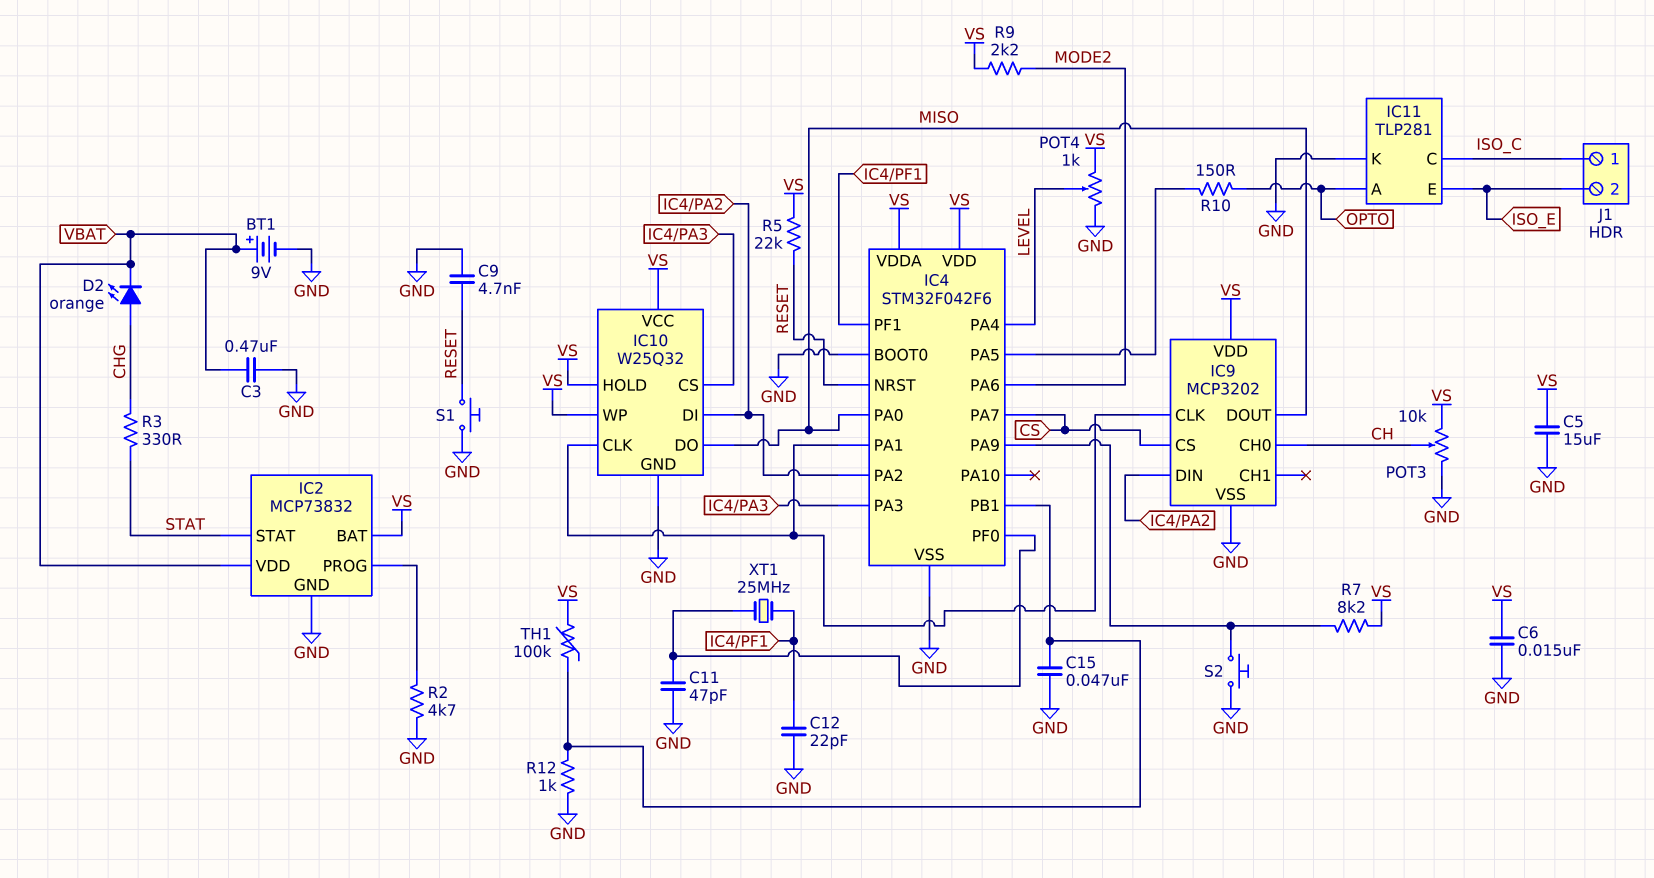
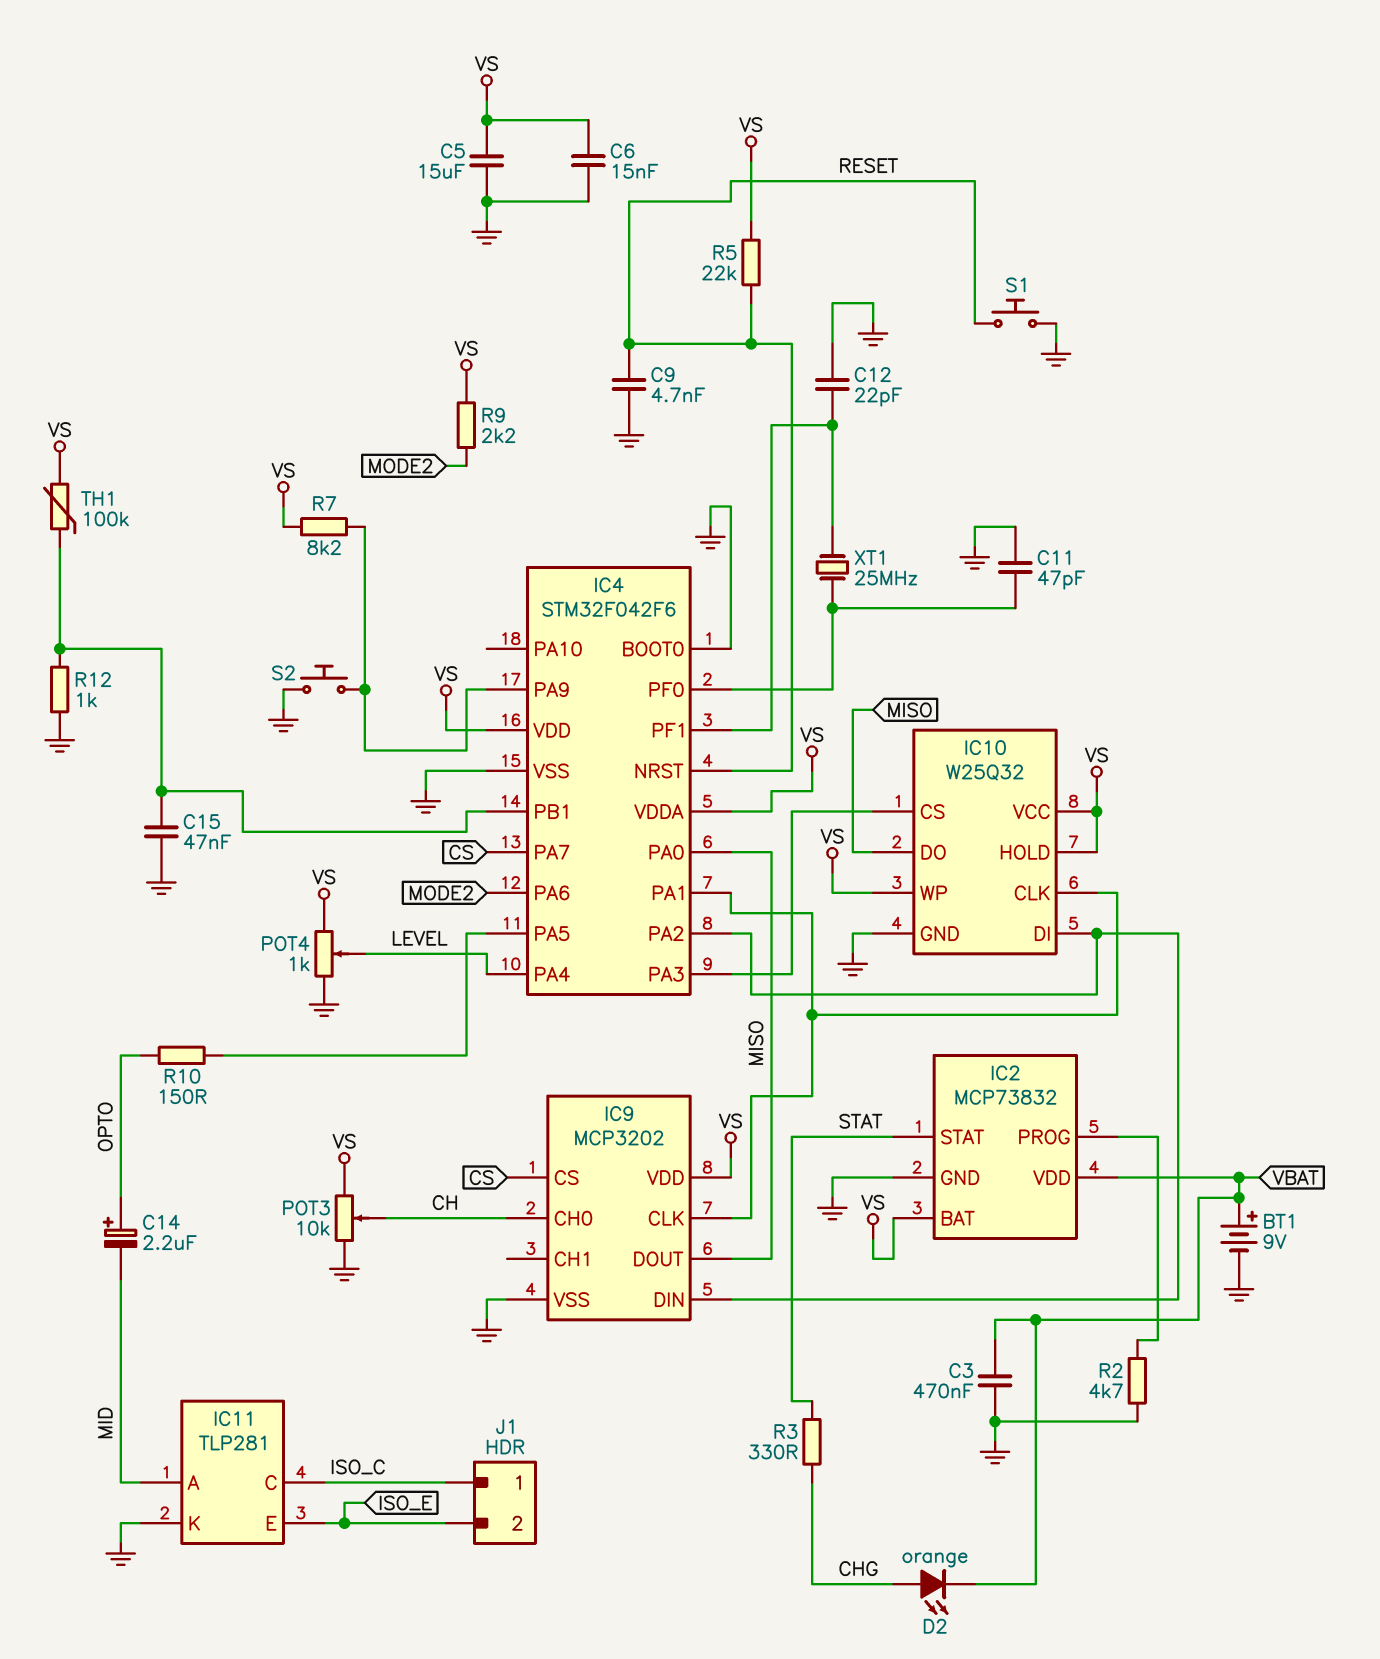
C14: none -> 2.2uF (plus OPTO, minus MID)
IC11 pin A: OPTO -> MID

